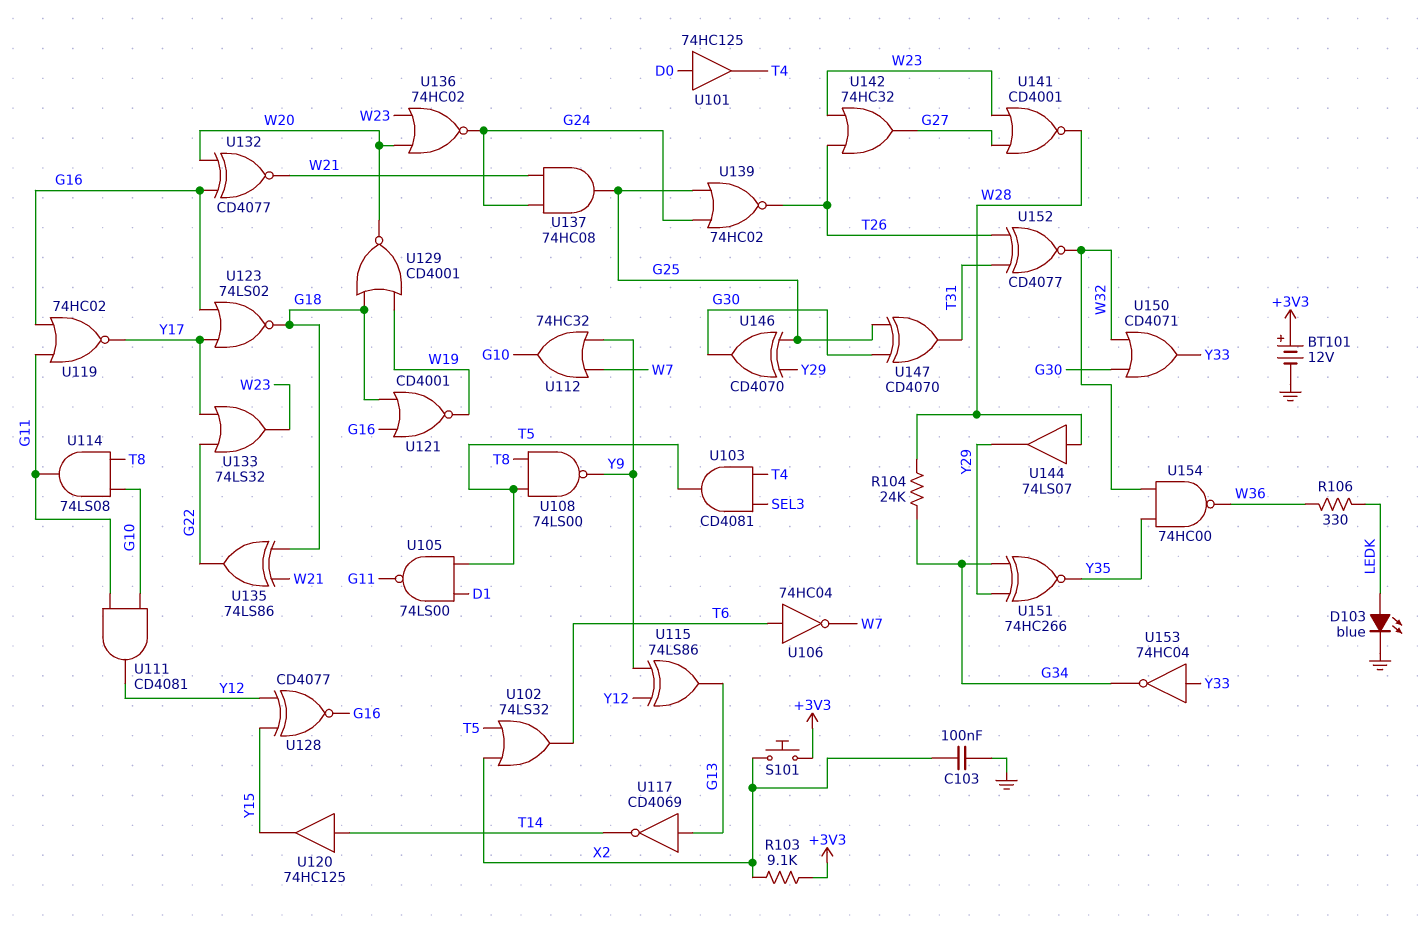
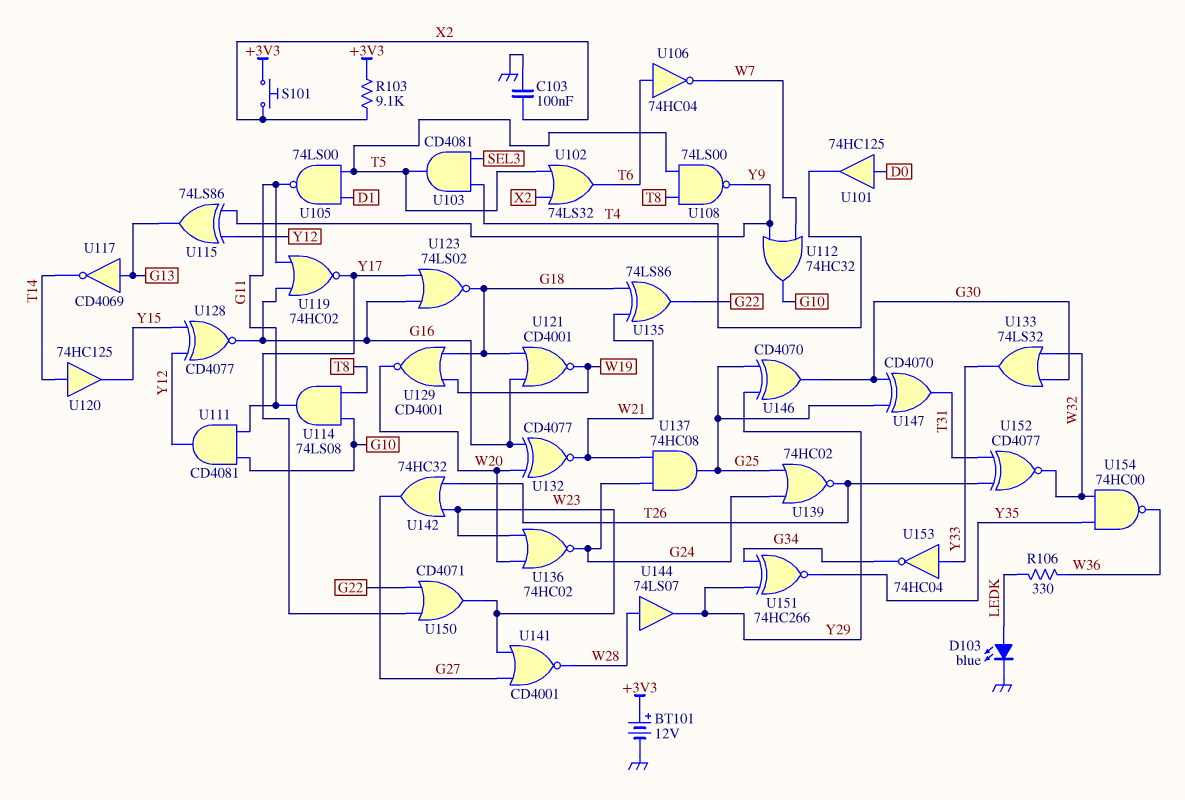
R104: 24k (G34, W28) -> none
U133: OR 74LS32 (in G22, in Y17, out W23) -> OR 74LS32 (in G30, in W32, out Y33)
U150: OR CD4071 (in G30, in W32, out Y33) -> OR CD4071 (in G22, in Y17, out W23)

